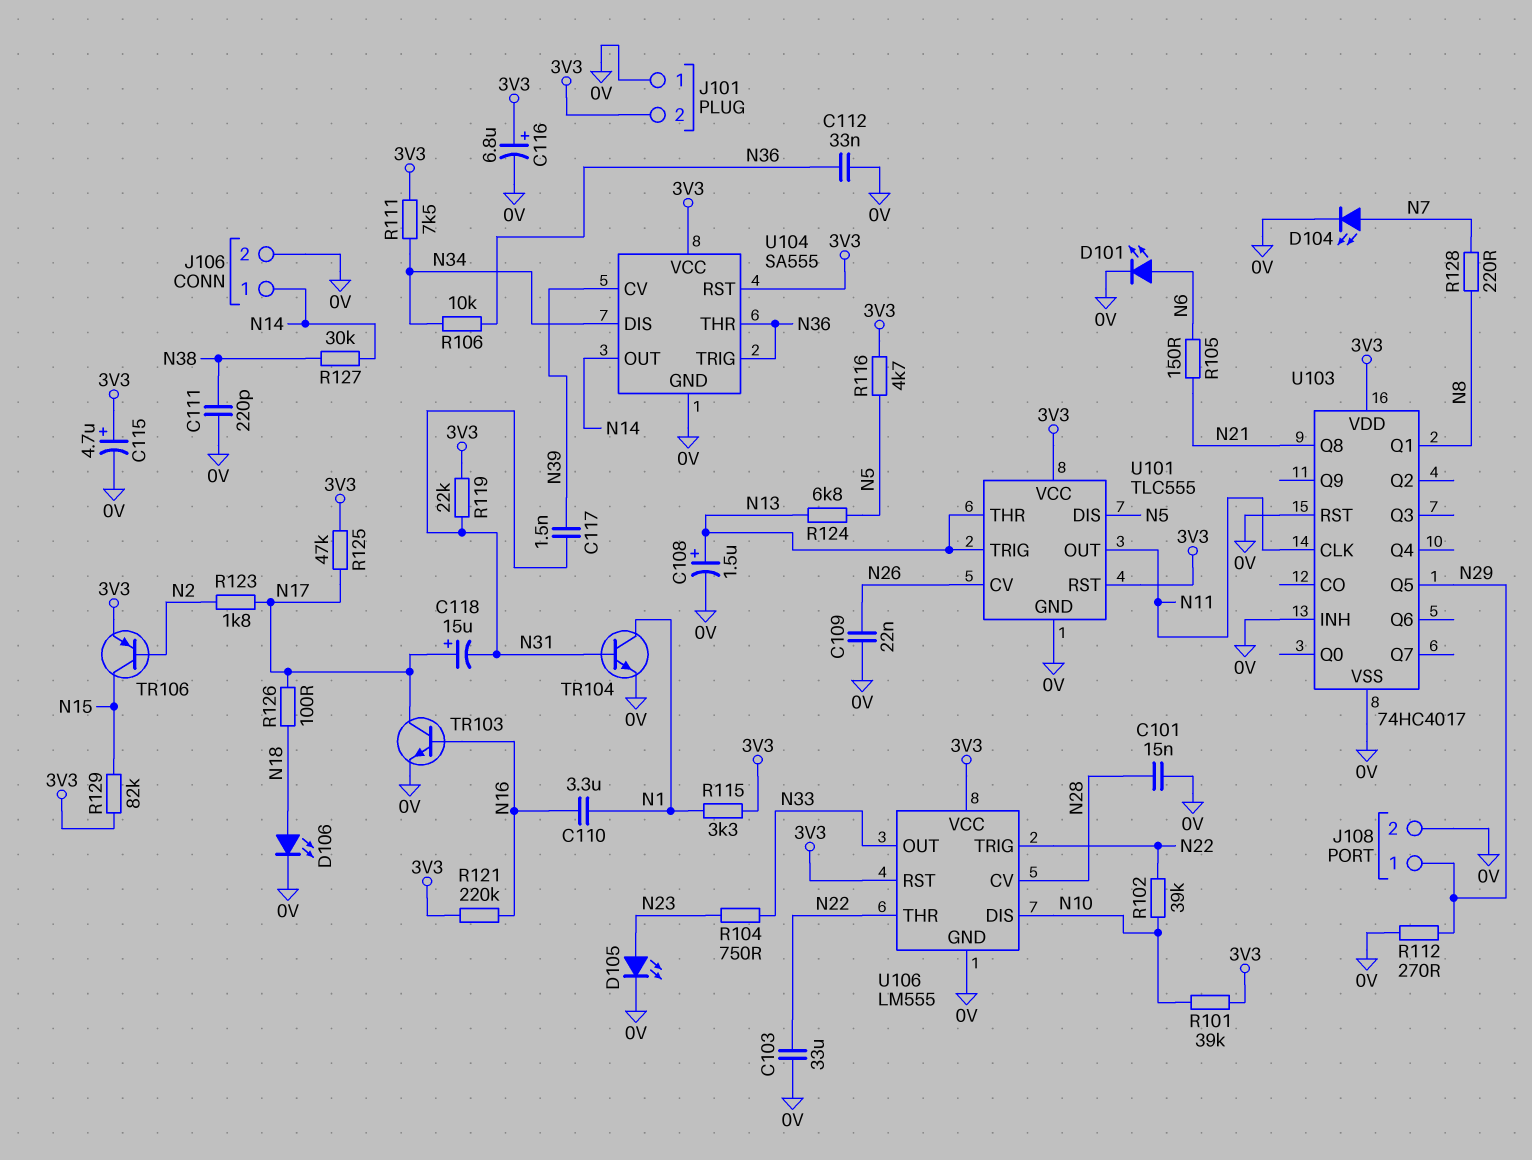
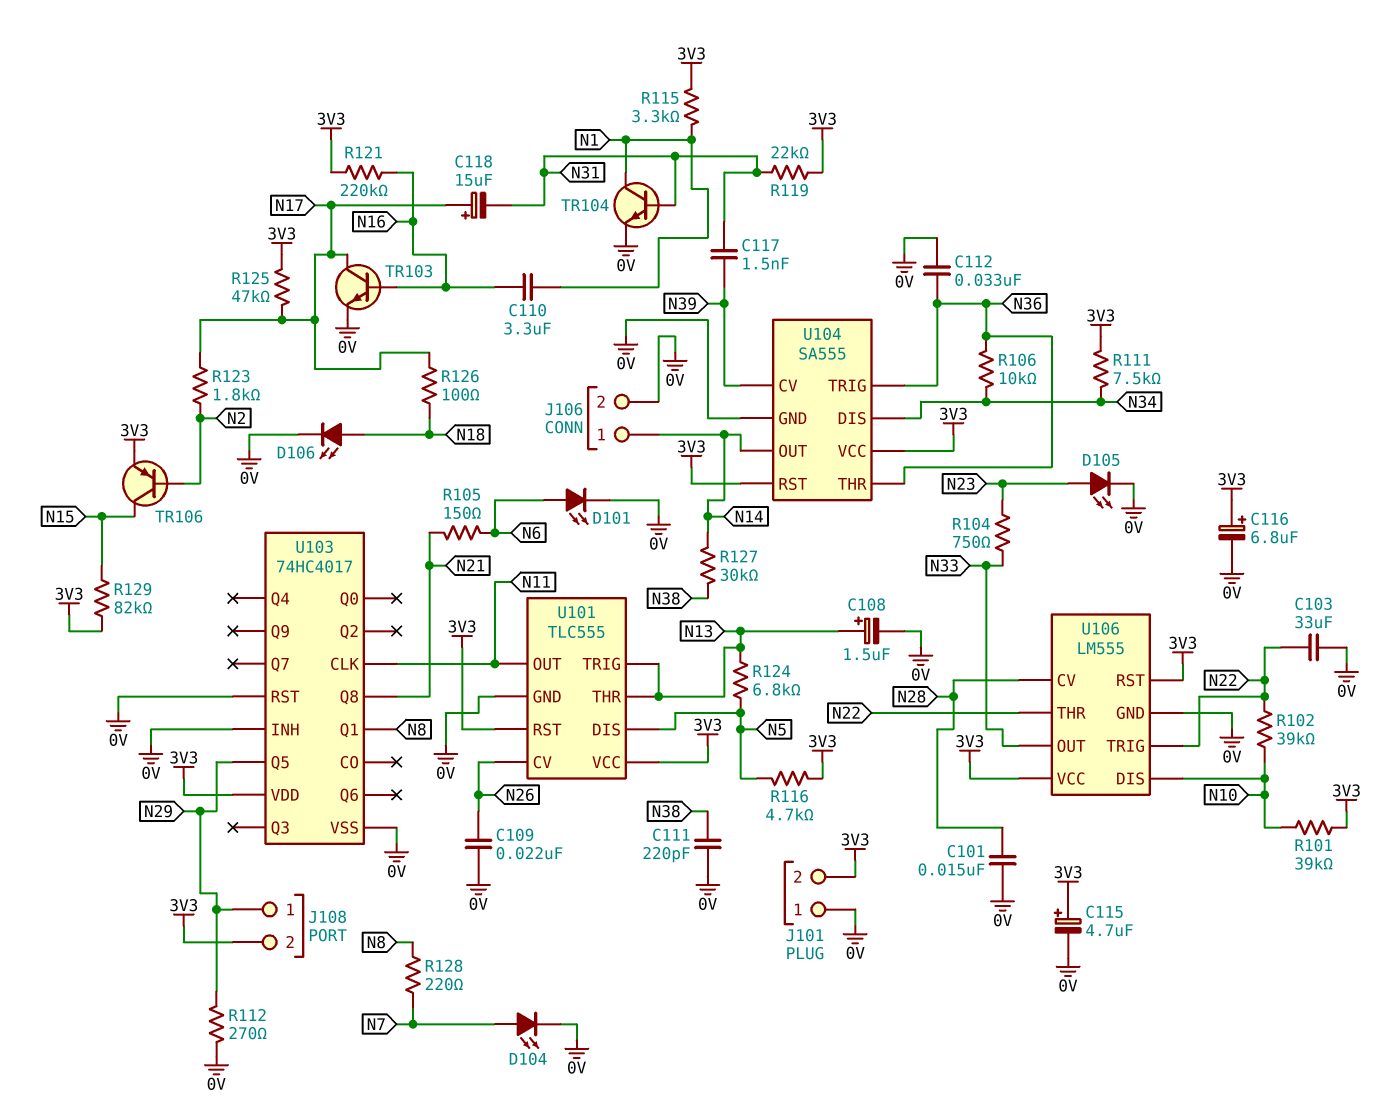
J108 pin 2: 0V -> 3V3

